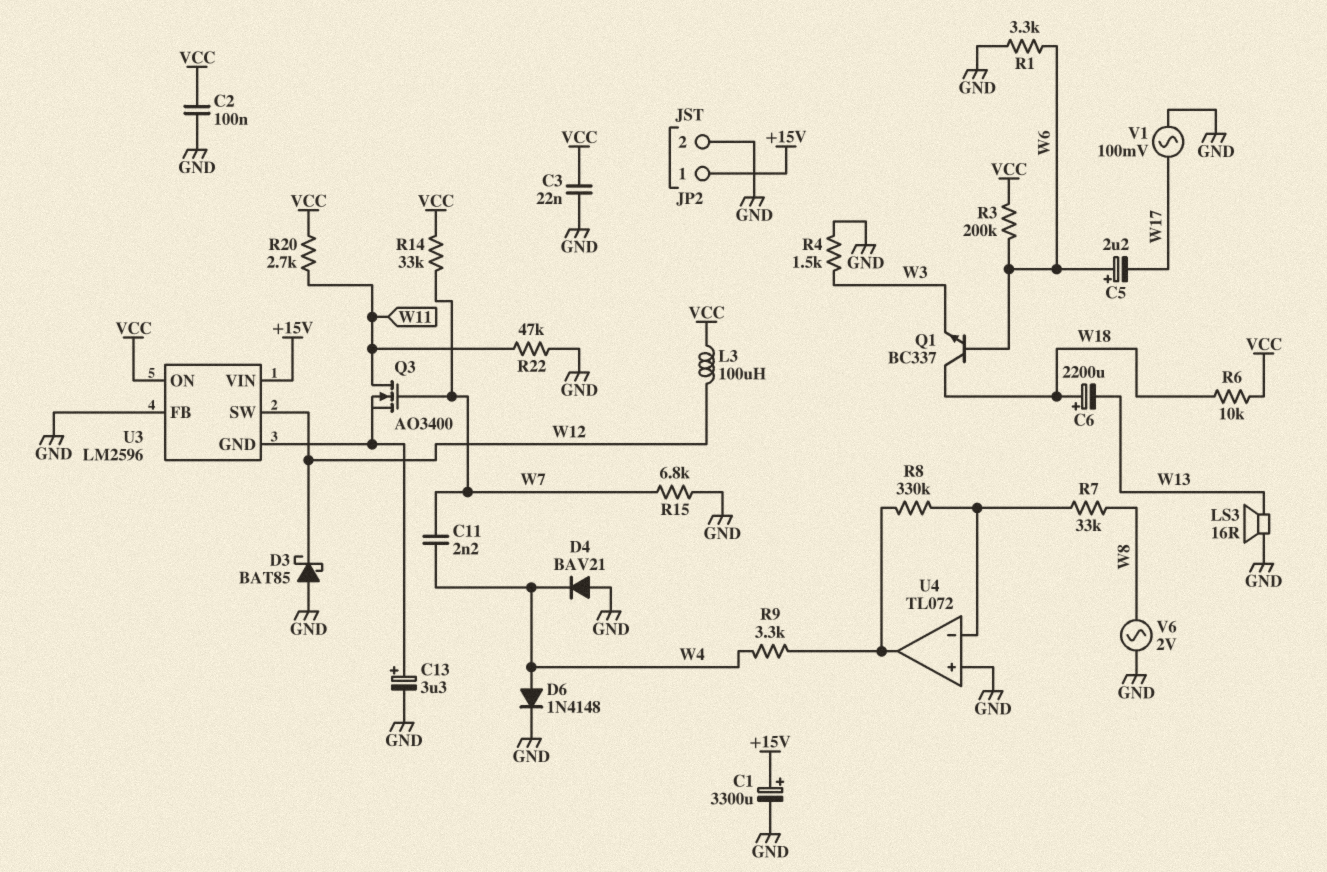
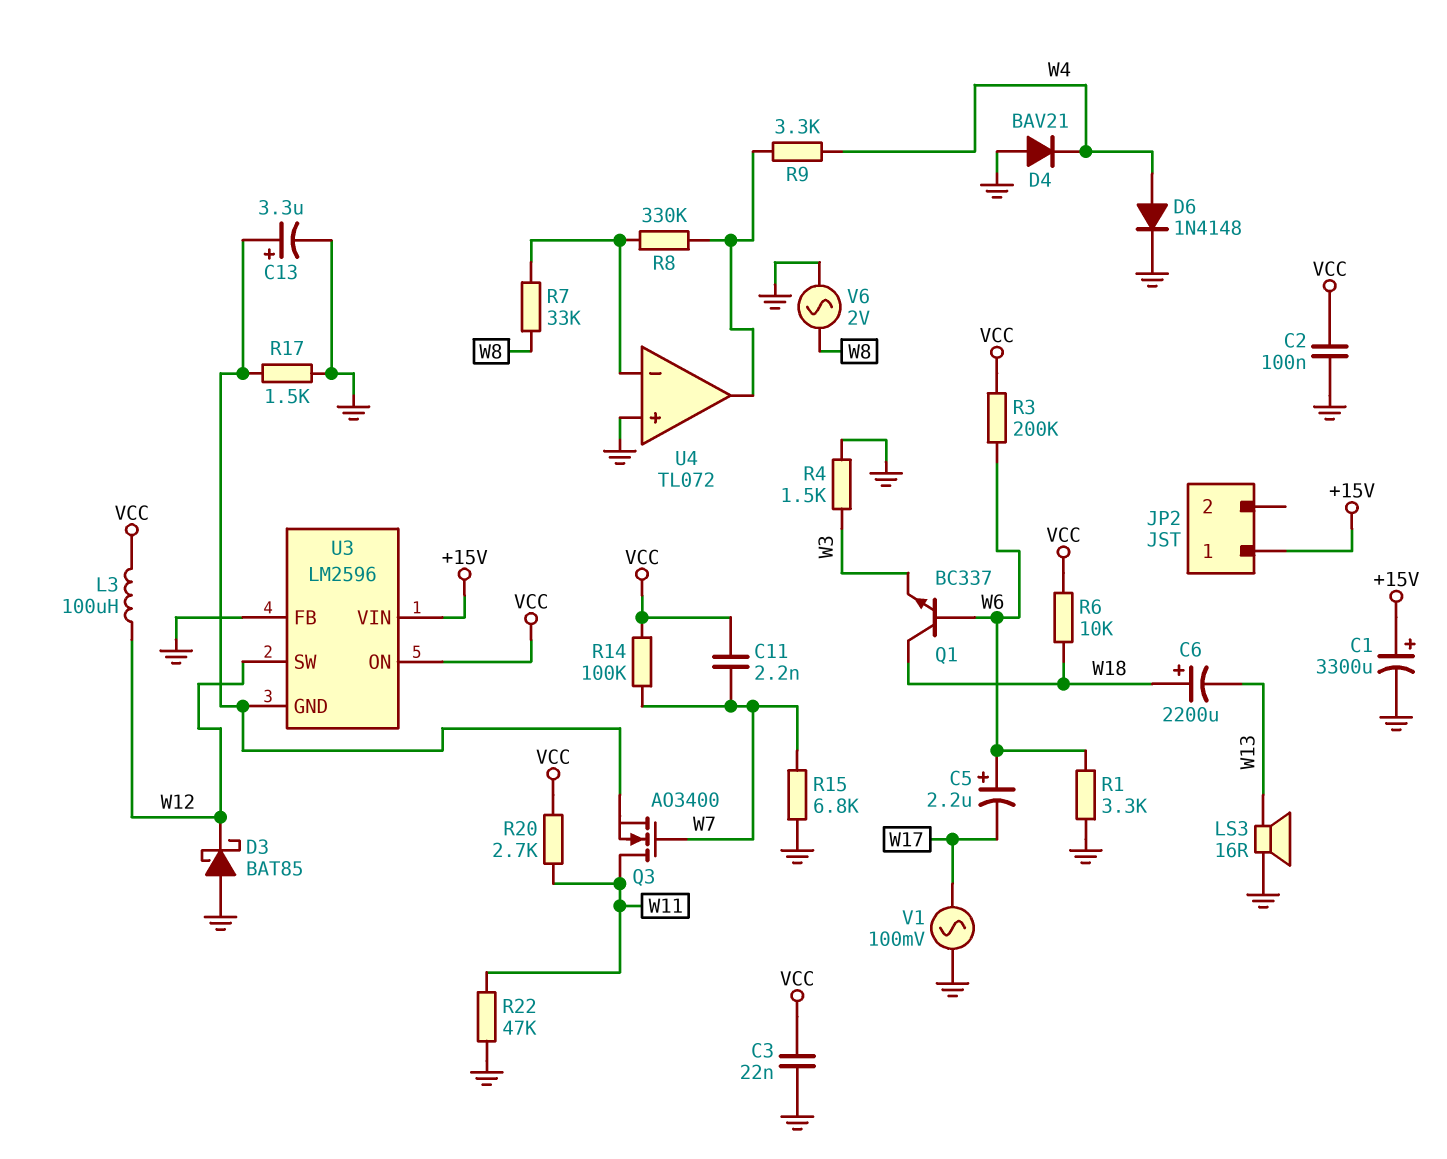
C11: 2.2nF (W4, W7) -> 2.2nF (VCC, W7)
JP2 pin 2: GND -> none
R14: 33k (VCC, W7) -> 100k (VCC, W7)
R17: none -> 1.5k (GND, U3/GND)

